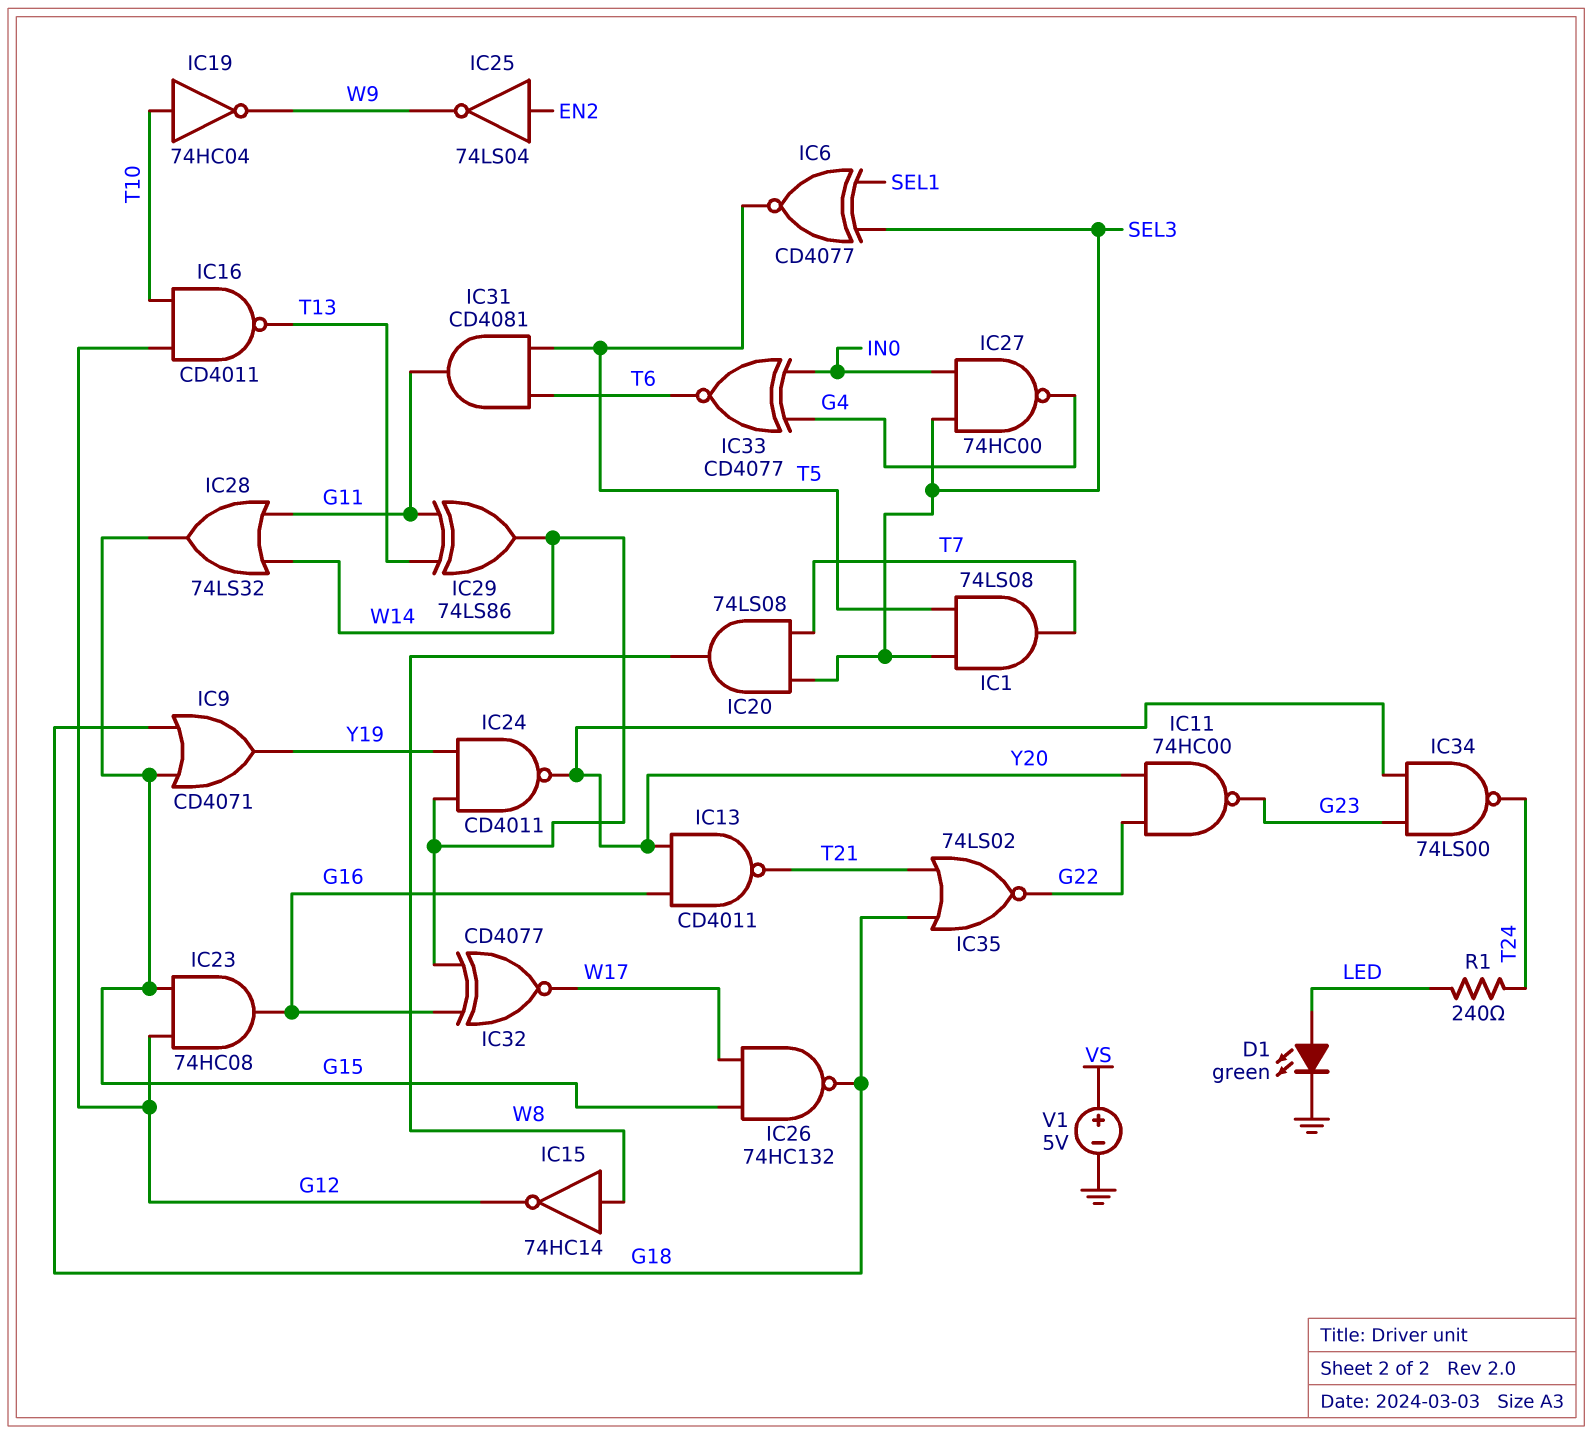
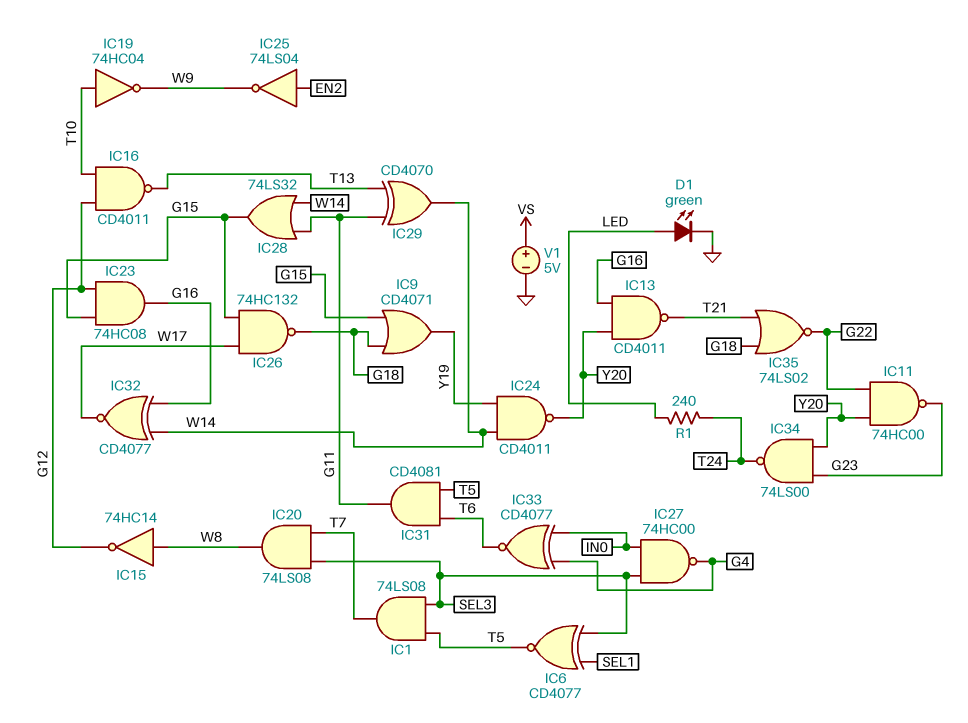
IC29: XOR 74LS86 (in G11, in T13, out W14) -> XOR CD4070 (in G11, in T13, out W14)

